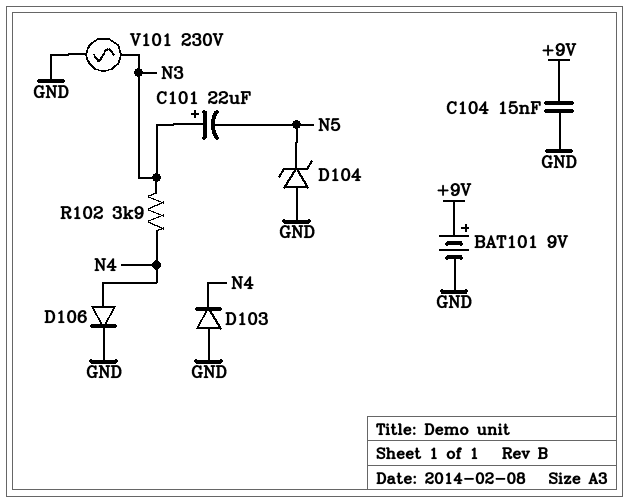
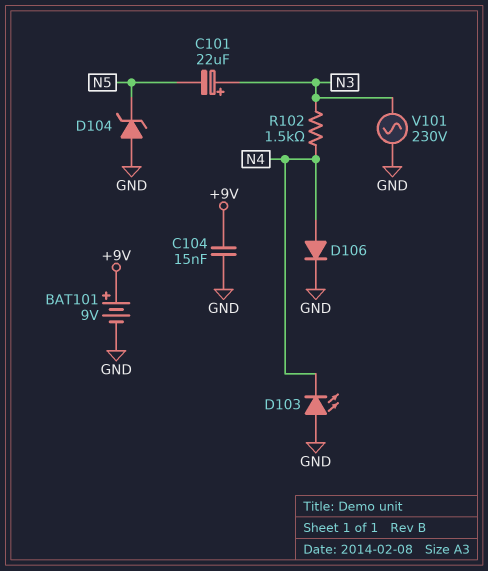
D103: diode (A GND, K N4) -> LED (A GND, K N4)
R102: 3.9k (N3, N4) -> 1.5k (N3, N4)

